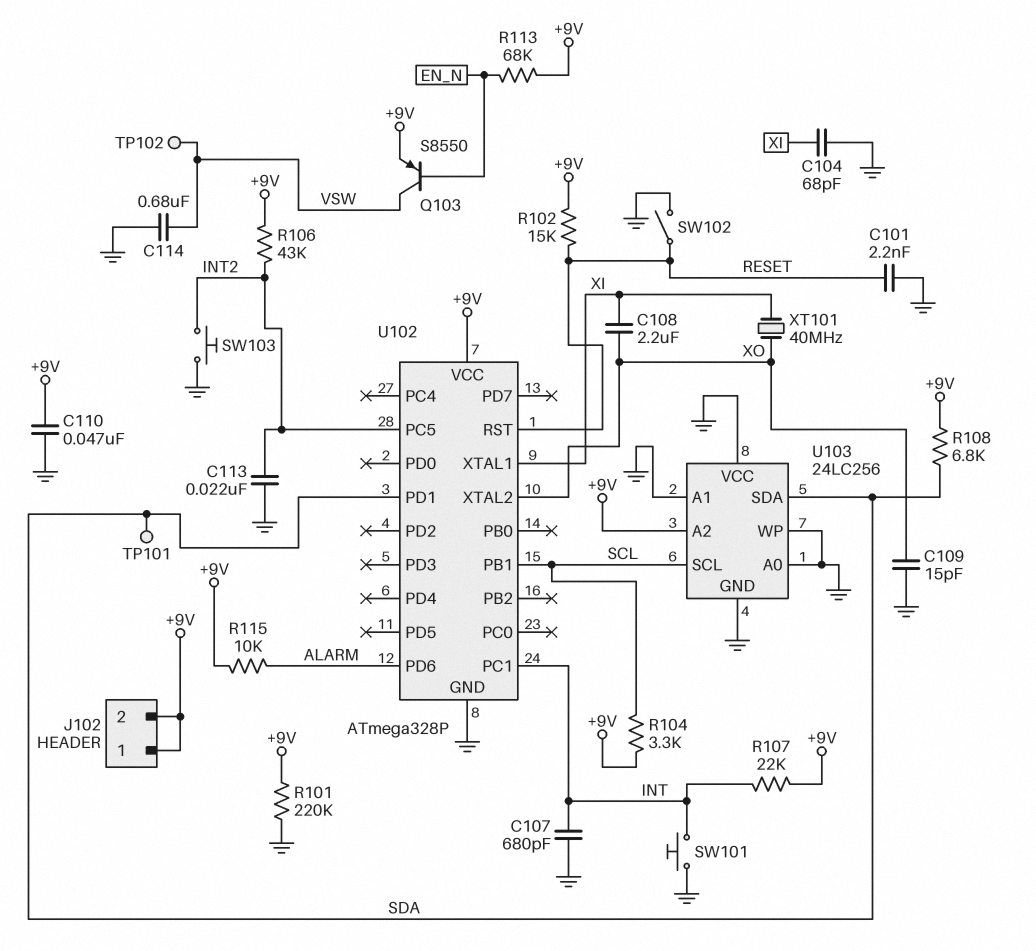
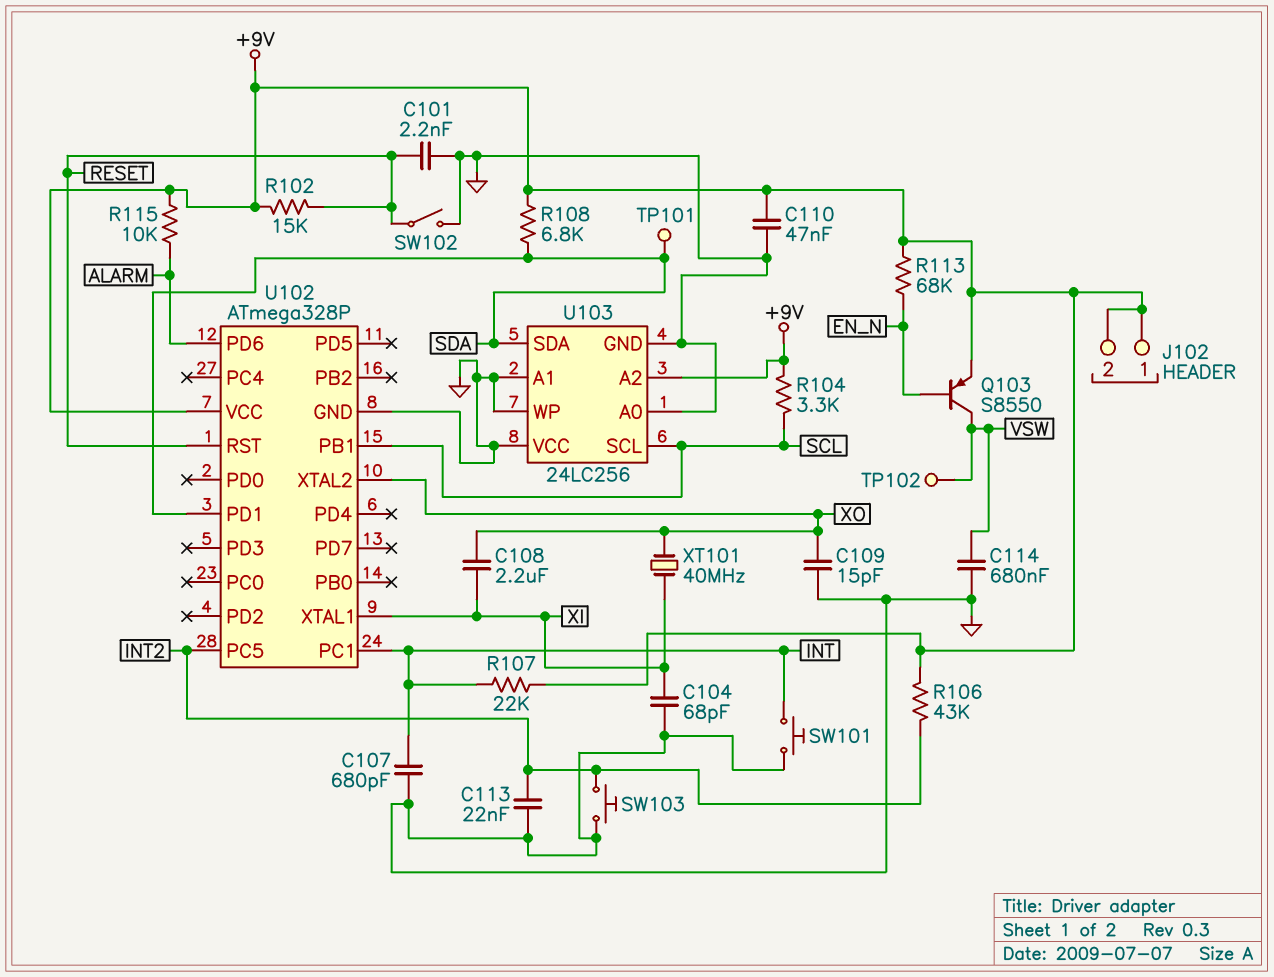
R101: 220k (+9V, GND) -> none

